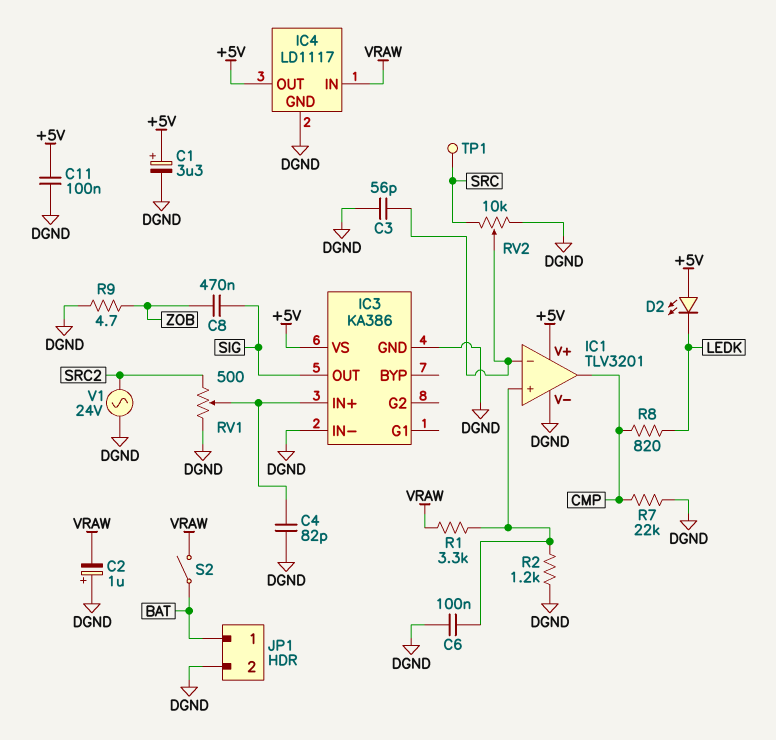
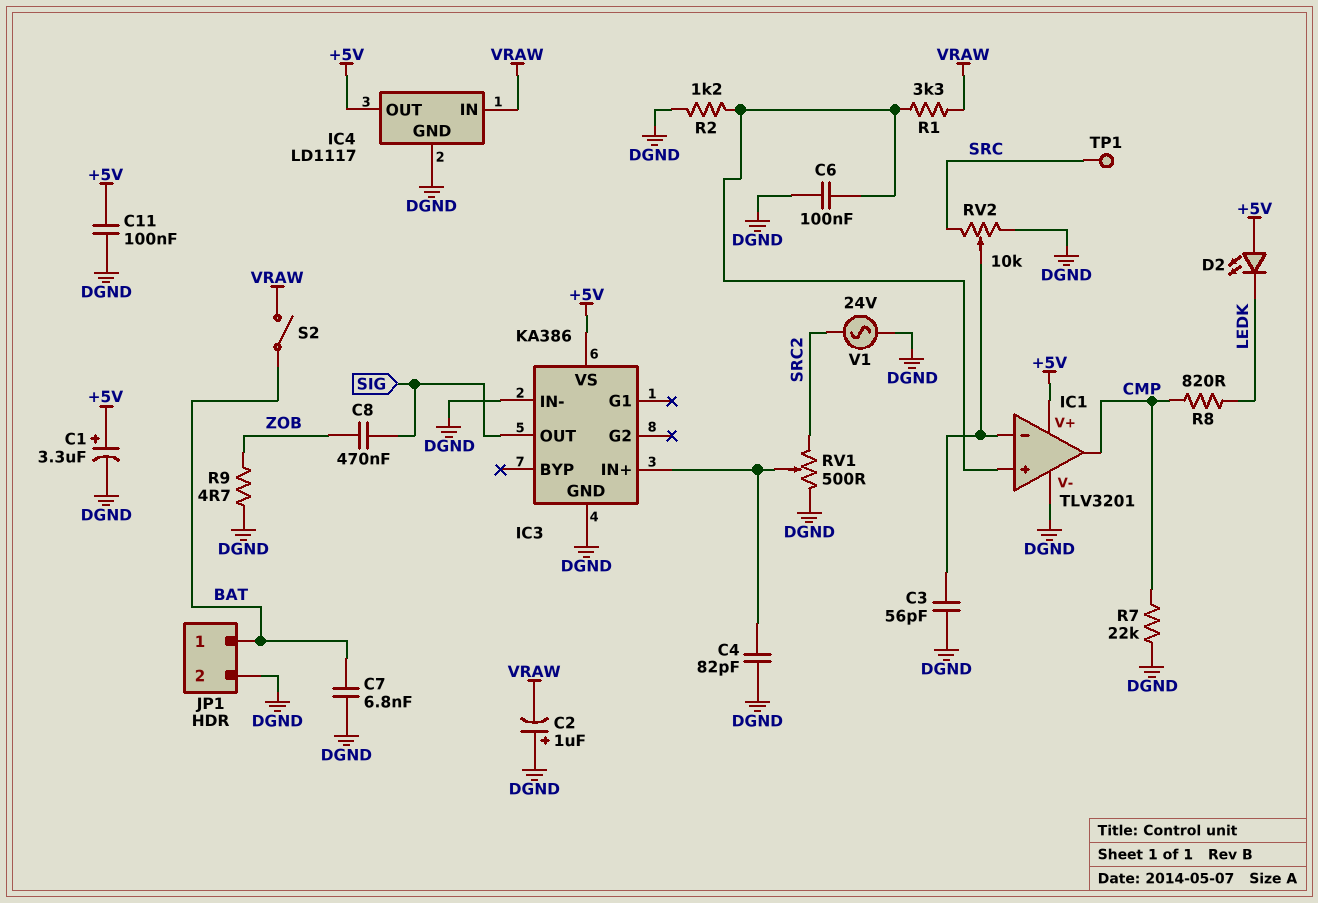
C7: none -> 6.8nF (BAT, DGND)

